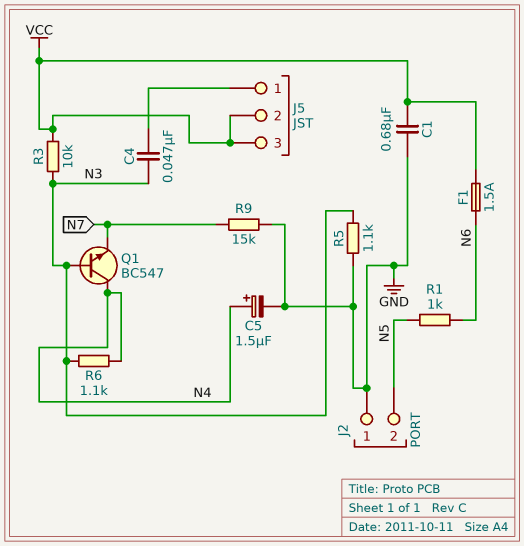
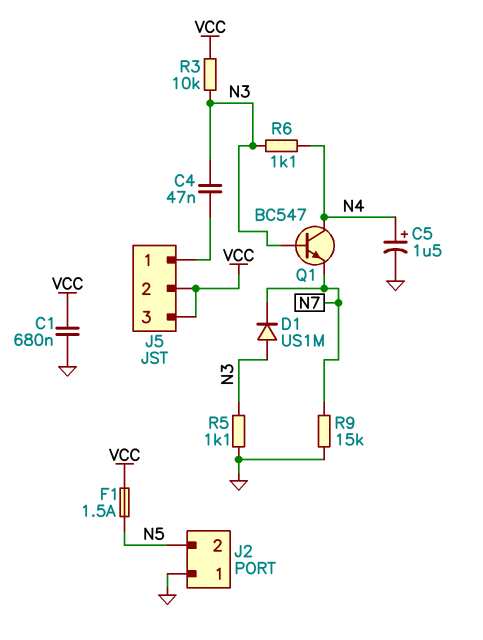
D1: none -> diode US1M (A N3, K N7)
F1: 1.5A (N6, VCC) -> 1.5A (N5, VCC)
R1: 1k (N5, N6) -> none

